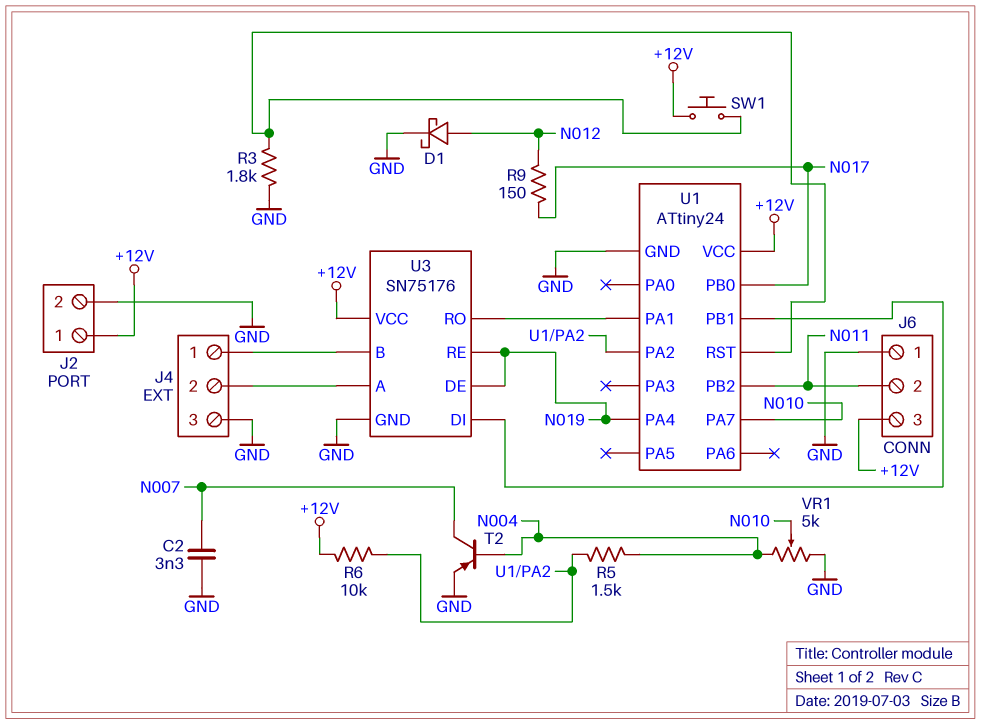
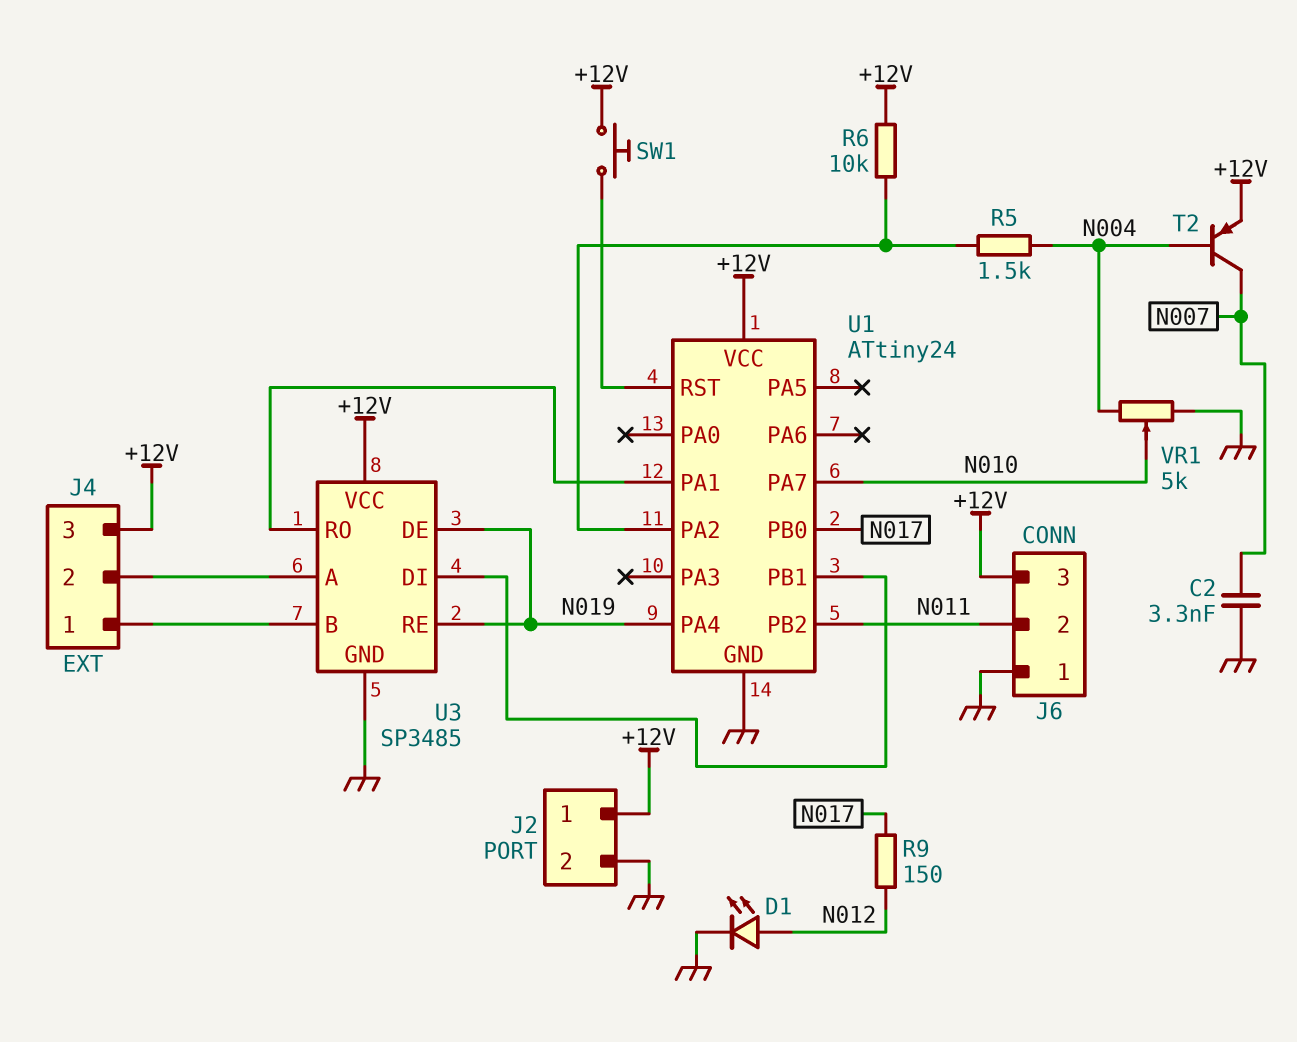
D1: schottky (A N012, K GND) -> LED (A N012, K GND)
J4 pin 3: GND -> +12V
R3: 1.8k (GND, U1/RST) -> none
T2: PNP (B N004, C N007, E GND) -> PNP (B N004, C N007, E +12V)
U3: SN75176 -> SP3485

